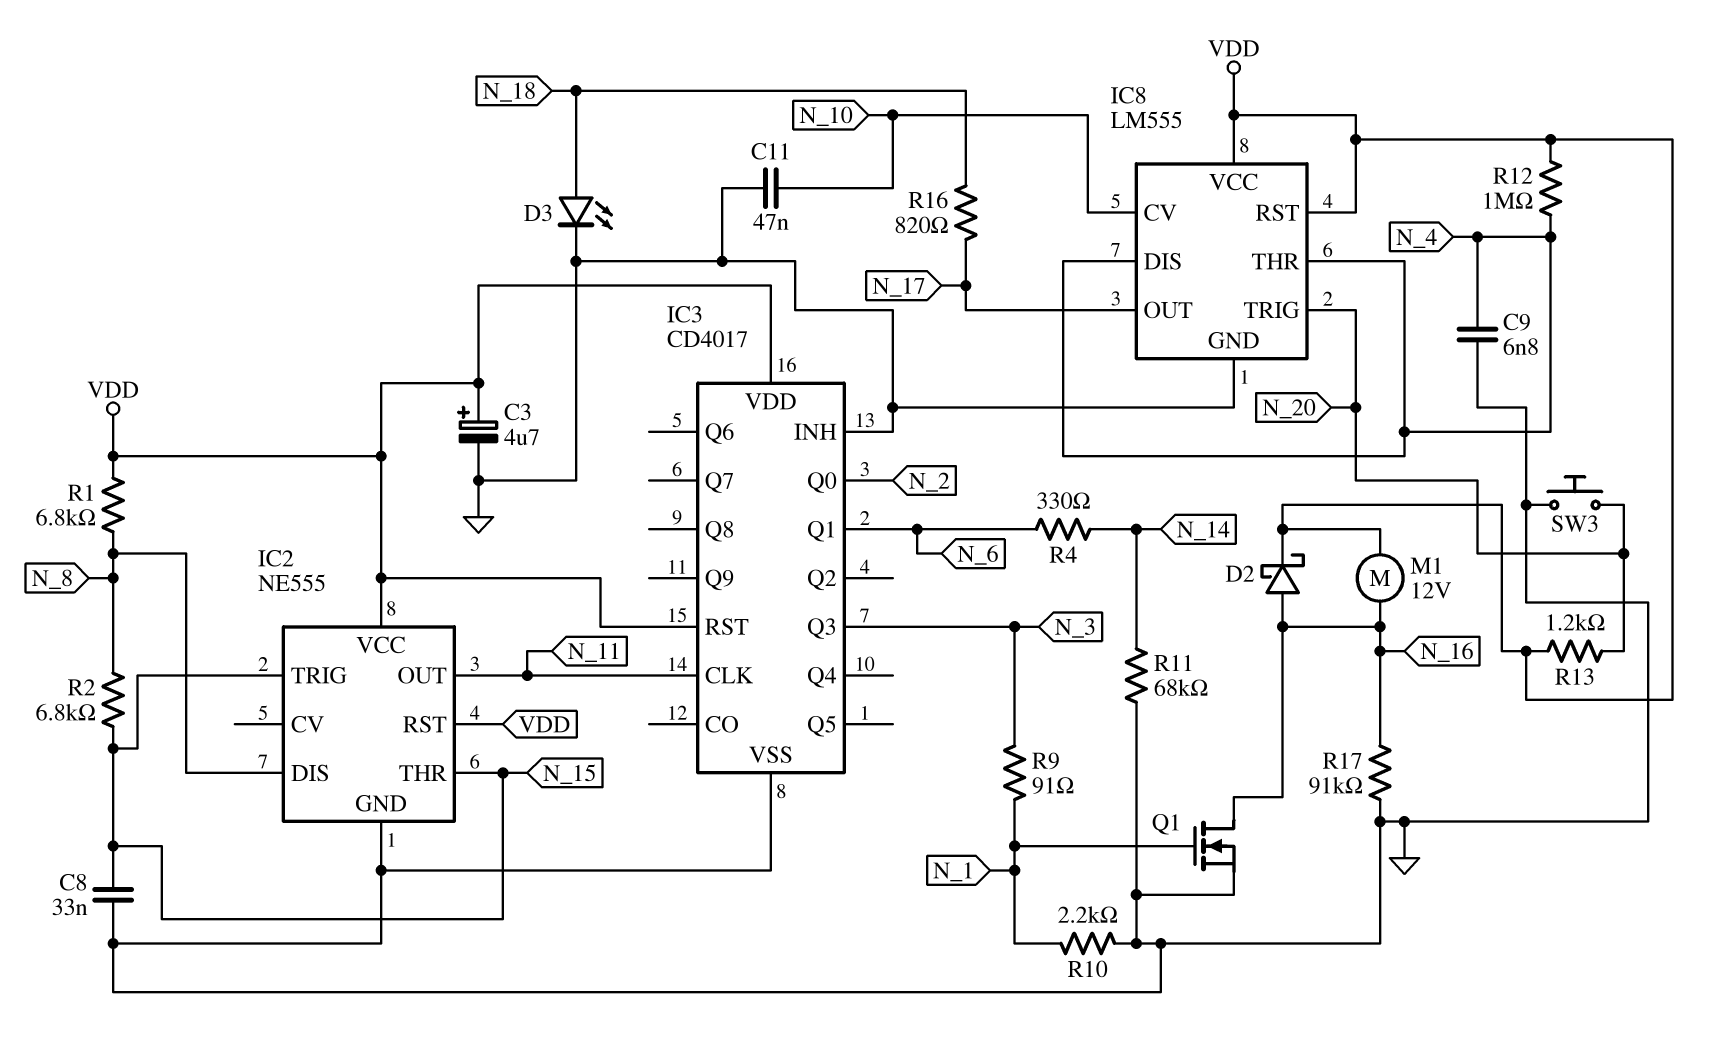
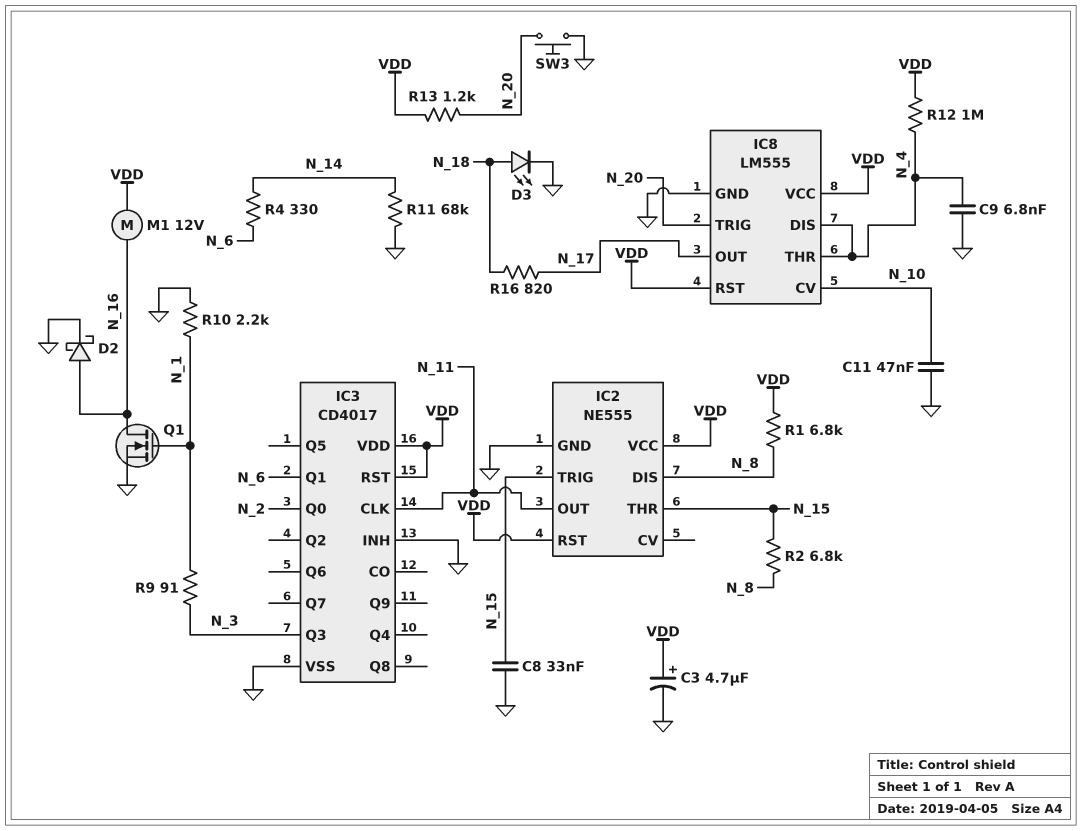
D2: schottky (A N_16, K VDD) -> schottky (A N_16, K GND)
R17: 91k (GND, N_16) -> none

